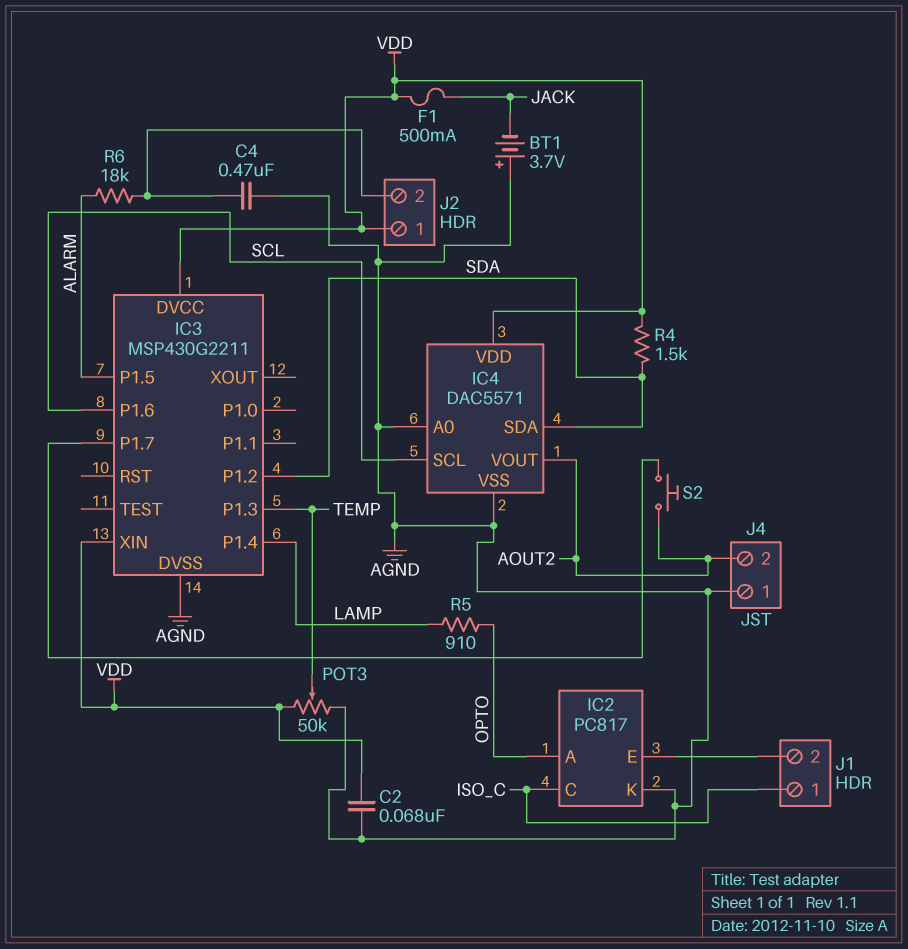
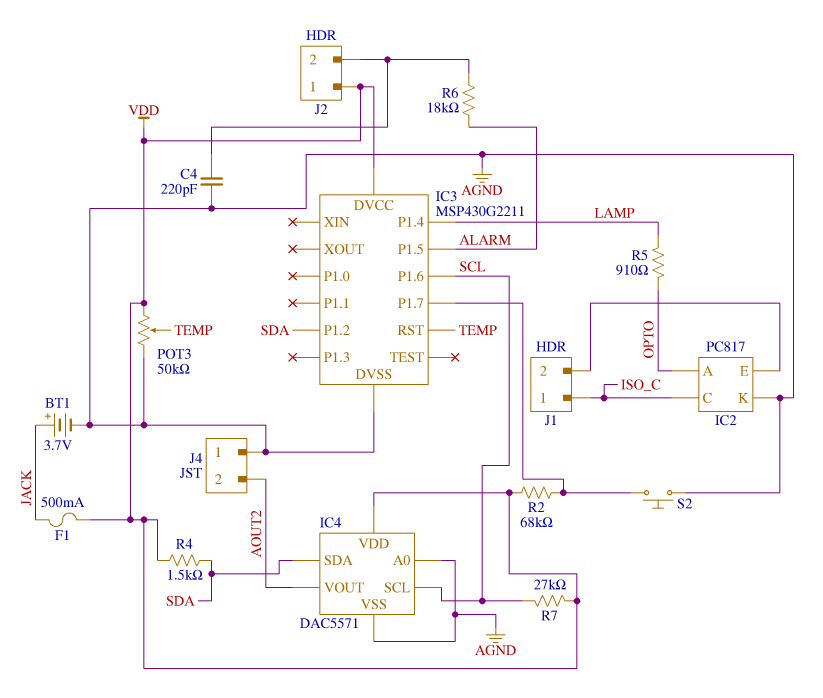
BT1: 3.7V (plus AGND, minus JACK) -> 3.7V (plus JACK, minus AGND)
C2: 68nF (AGND, VDD) -> none
C4: 470nF (AGND, J2/2) -> 220pF (AGND, J2/2)
IC3 pin P1.3: TEMP -> none
IC3 pin RST: none -> TEMP
IC3 pin XIN: VDD -> none
R2: none -> 68k (IC3/P1.7, VDD)
R7: none -> 27k (SCL, VDD)
S2: button (AOUT2, IC3/P1.7) -> button (AGND, IC3/P1.7)

